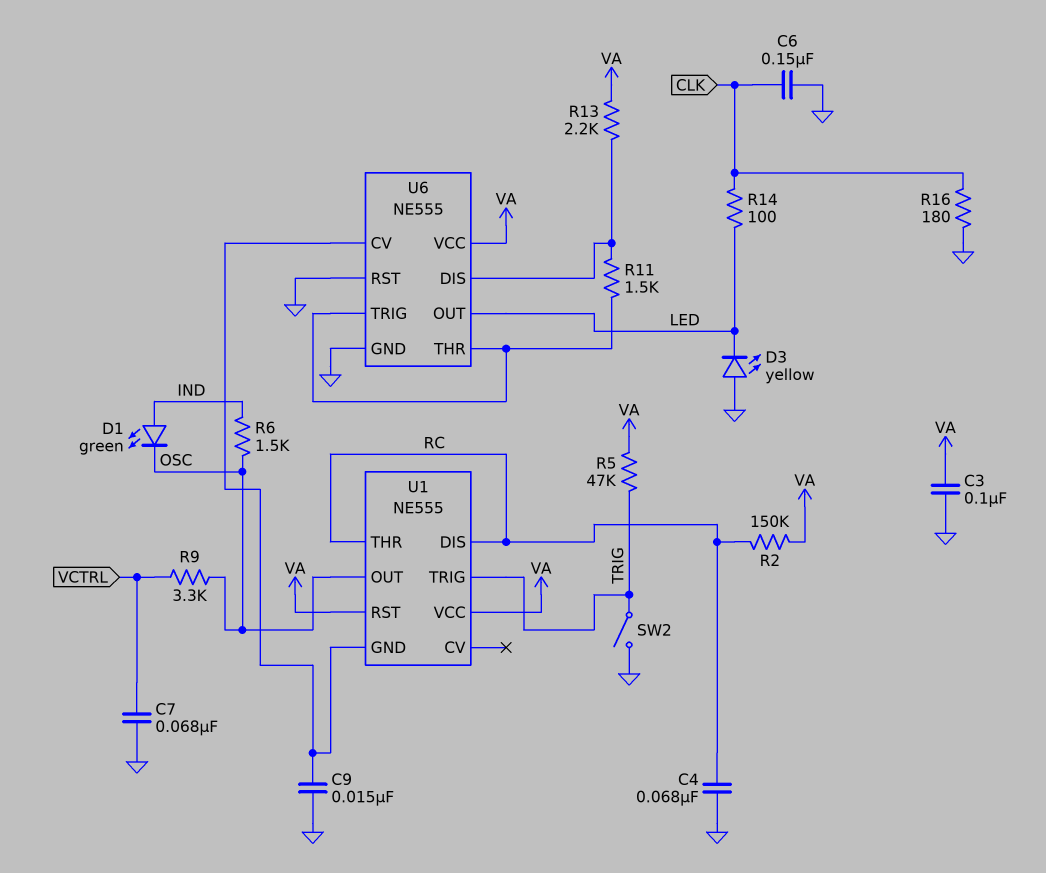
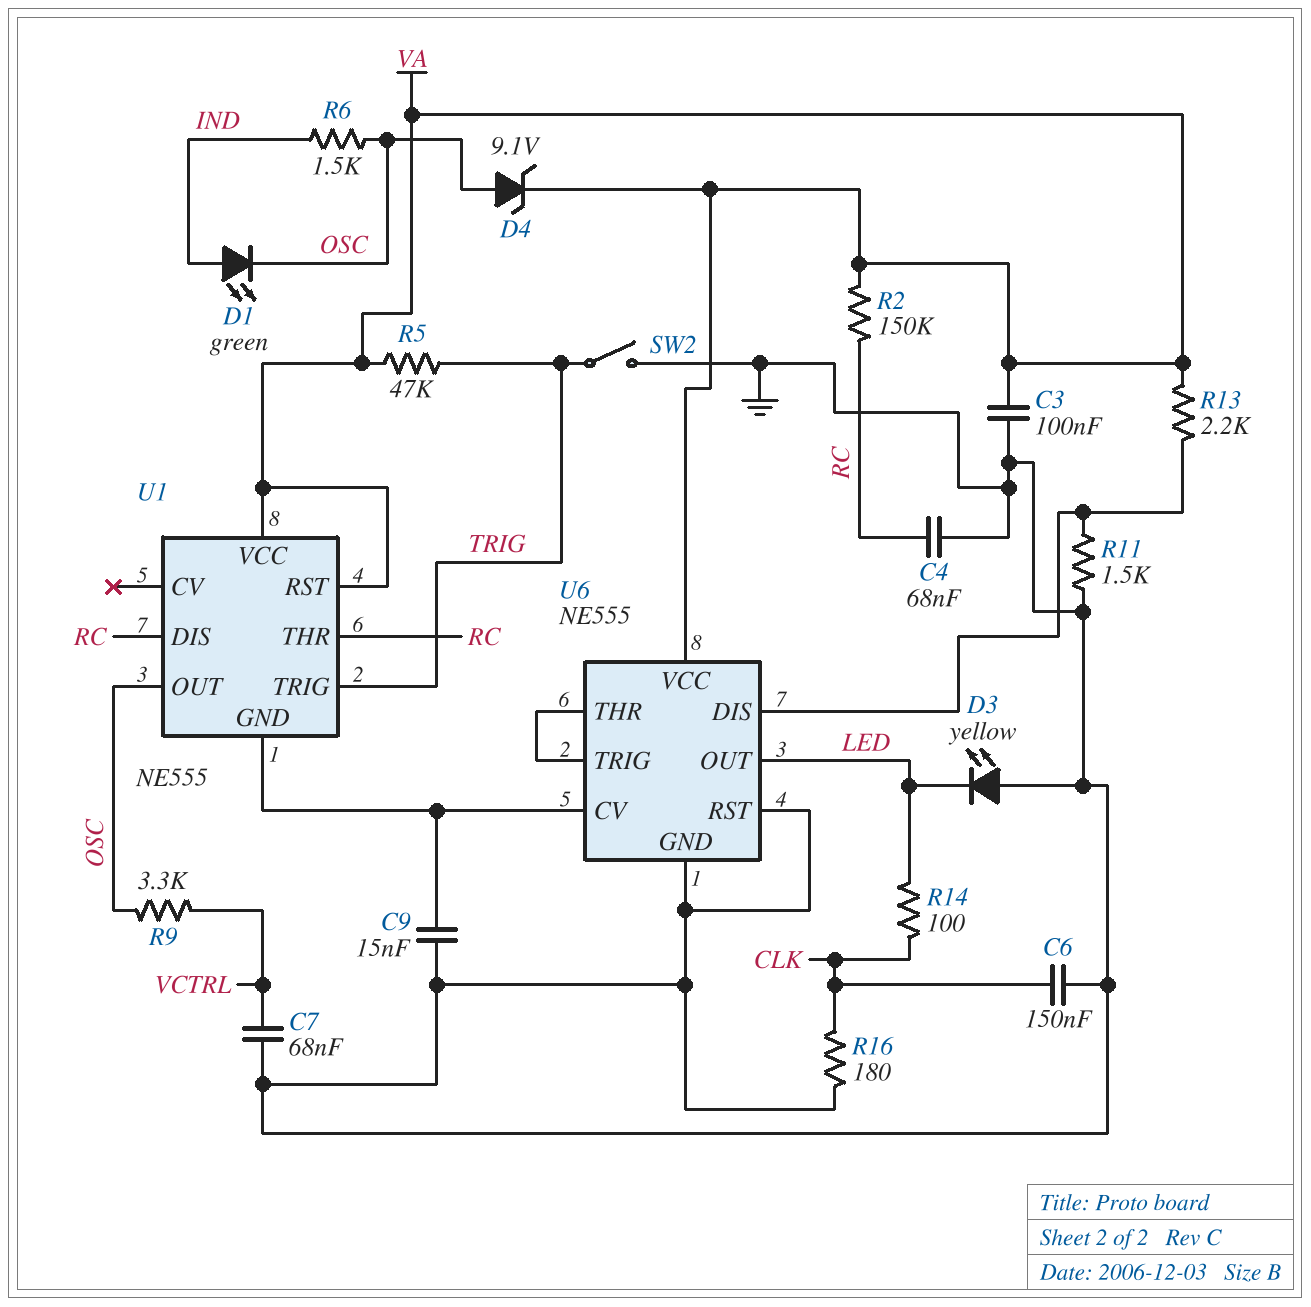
D4: none -> zener 9.1V (A OSC, K VA)
R11: 1.5k (U6/DIS, U6/THR) -> 1.5k (GND, U6/DIS)

